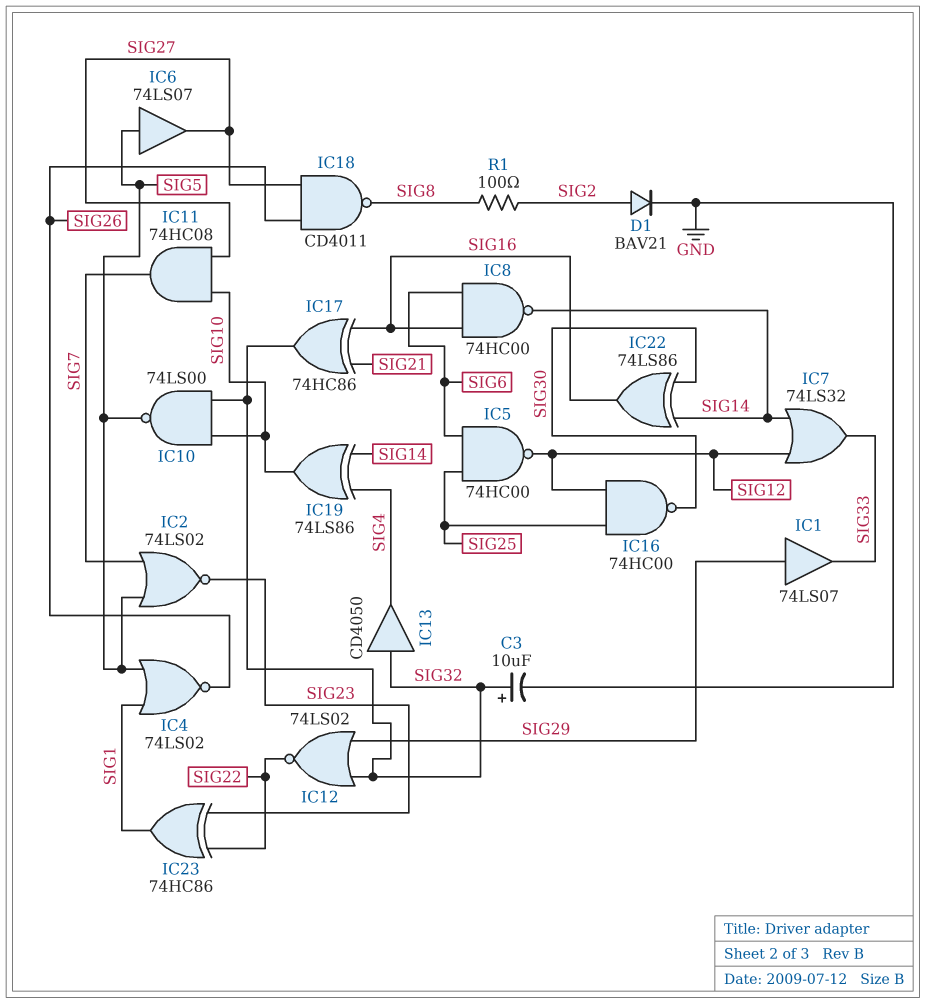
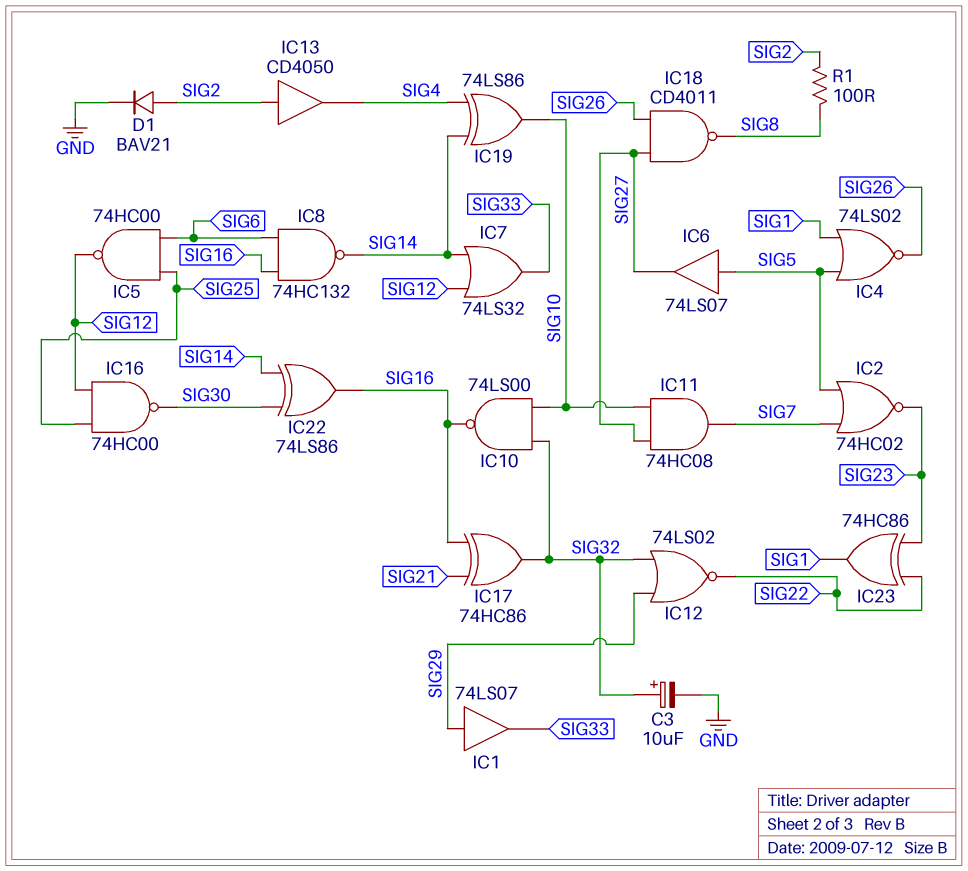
IC2: NOR 74LS02 (in SIG5, in SIG7, out SIG23) -> NOR 74HC02 (in SIG5, in SIG7, out SIG23)
IC8: NAND 74HC00 (in SIG6, in SIG16, out SIG14) -> NAND 74HC132 (in SIG6, in SIG16, out SIG14)
IC10: NAND 74LS00 (in SIG10, in SIG32, out SIG5) -> NAND 74LS00 (in SIG10, in SIG32, out SIG16)
IC13: buffer CD4050 (in SIG32, out SIG4) -> buffer CD4050 (in SIG2, out SIG4)

